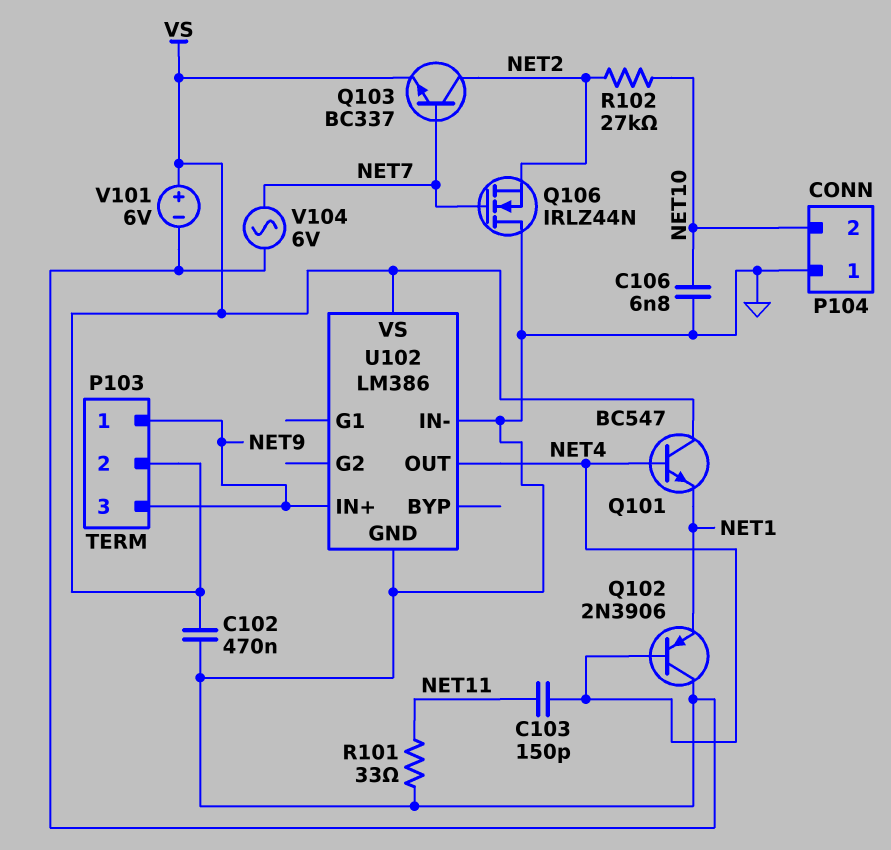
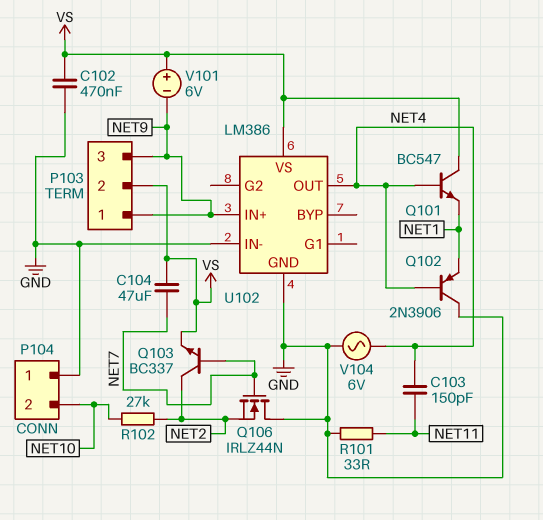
C104: none -> 47uF (NET7, VS)
C106: 6.8nF (GND, NET10) -> none
V101: 6V (plus VS, minus GND) -> 6V (plus VS, minus NET9)
V104: AC 6V (GND, NET7) -> AC 6V (GND, NET4)

